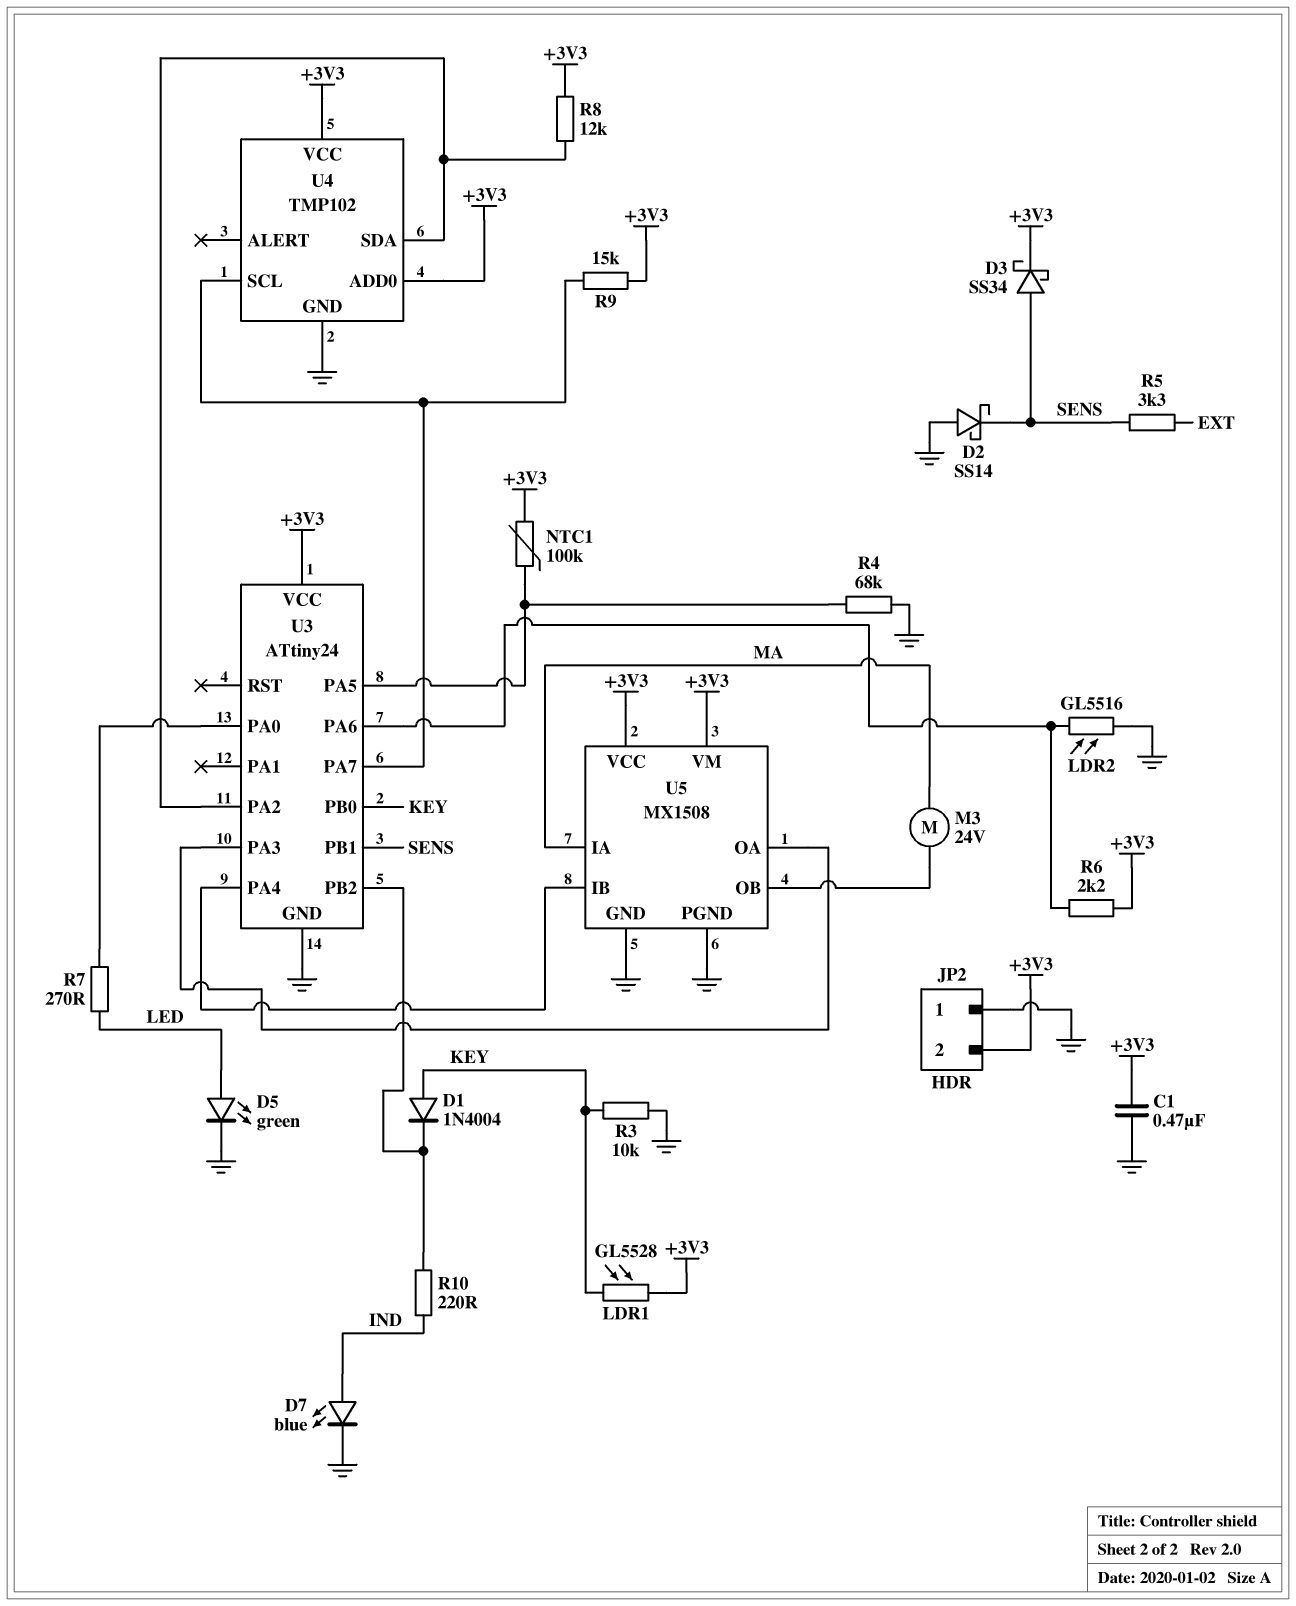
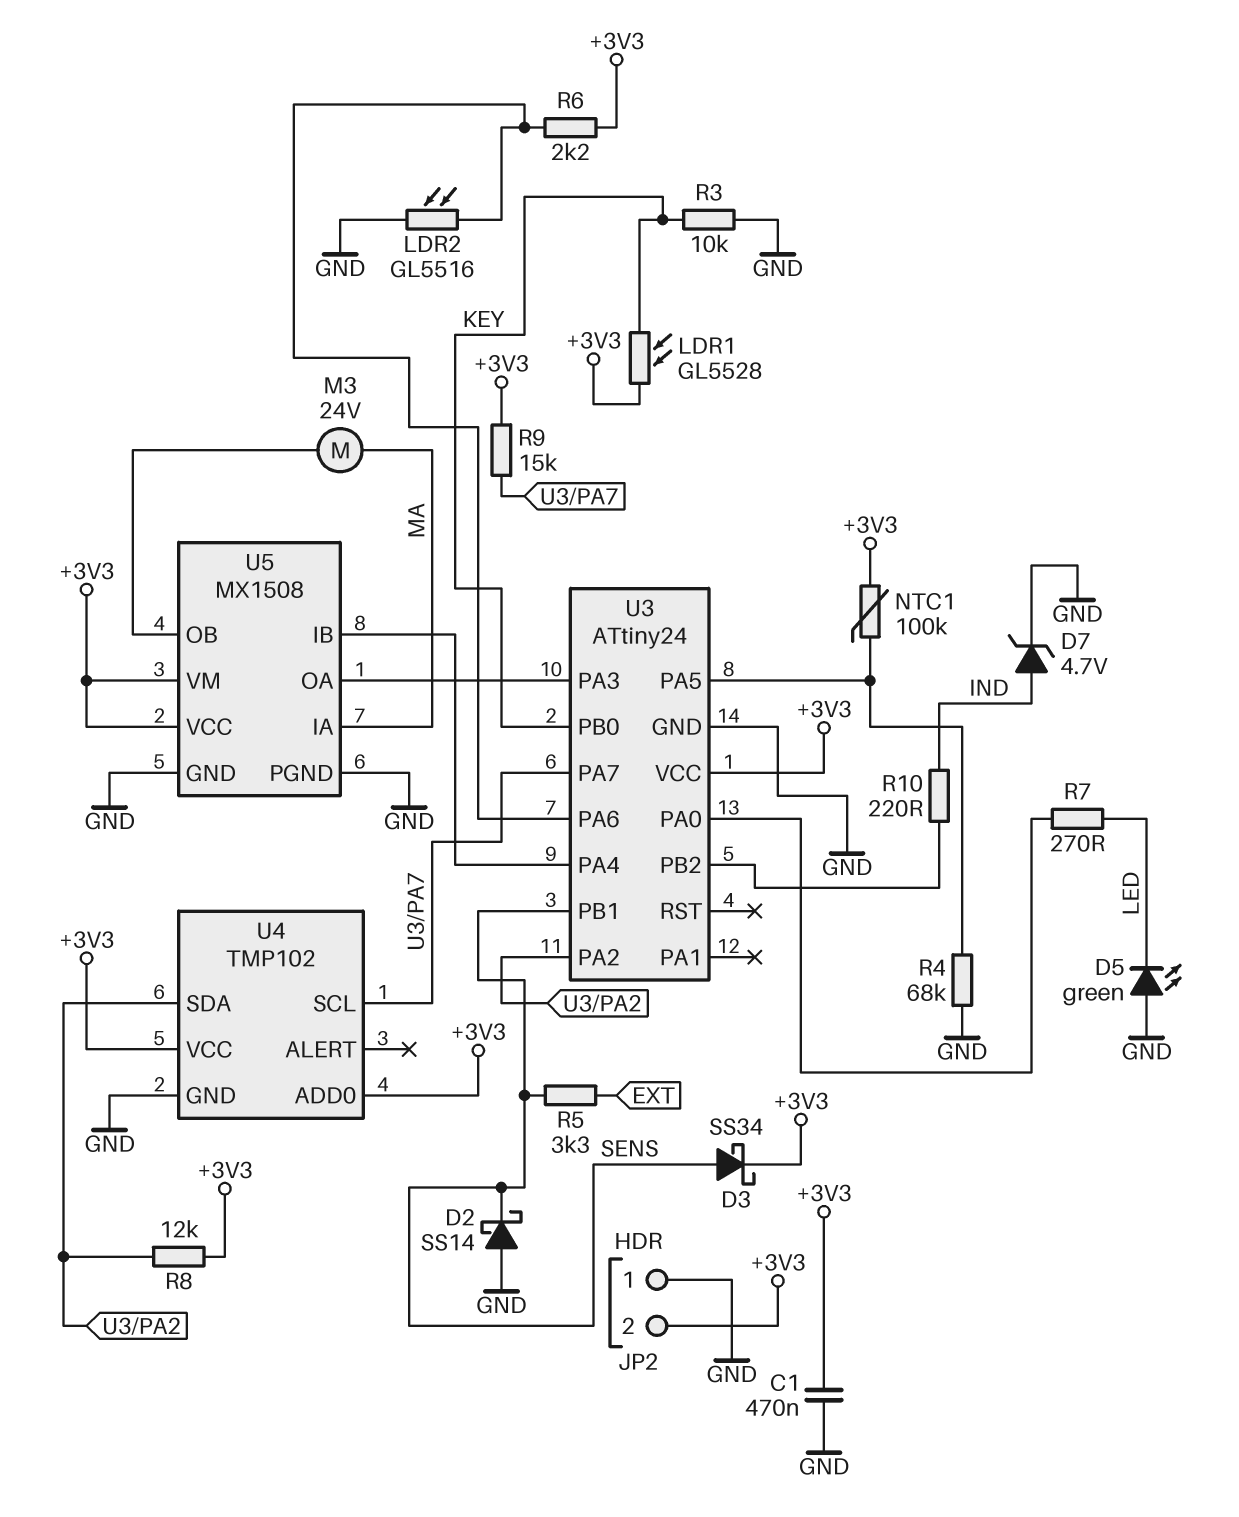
D1: diode 1N4004 (A KEY, K U3/PB2) -> none
D5: LED green (A LED, K GND) -> LED green (A GND, K LED)
D7: LED blue (A IND, K GND) -> zener 4.7V (A IND, K GND)

